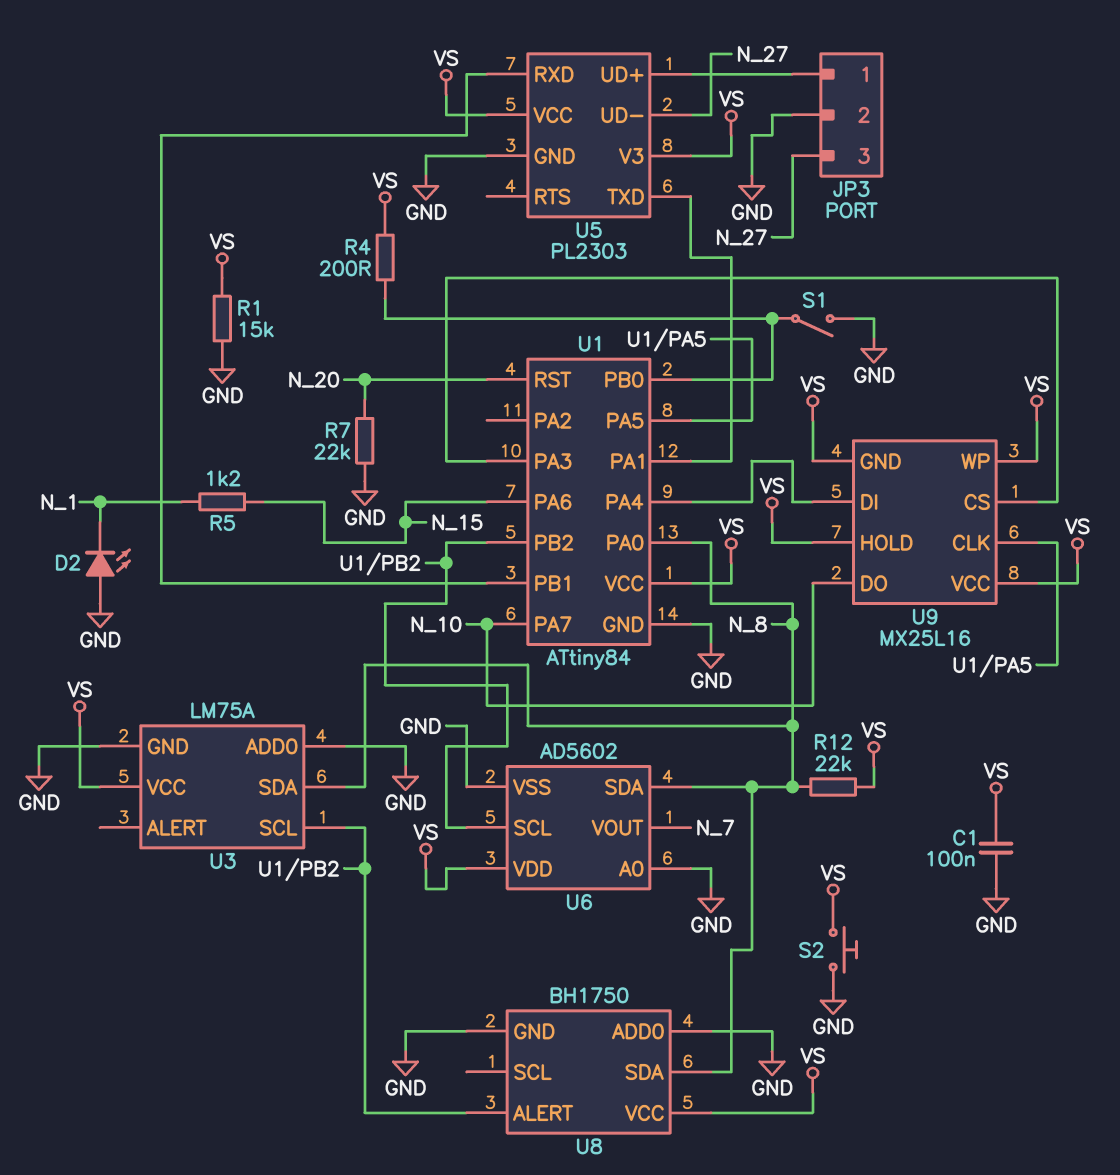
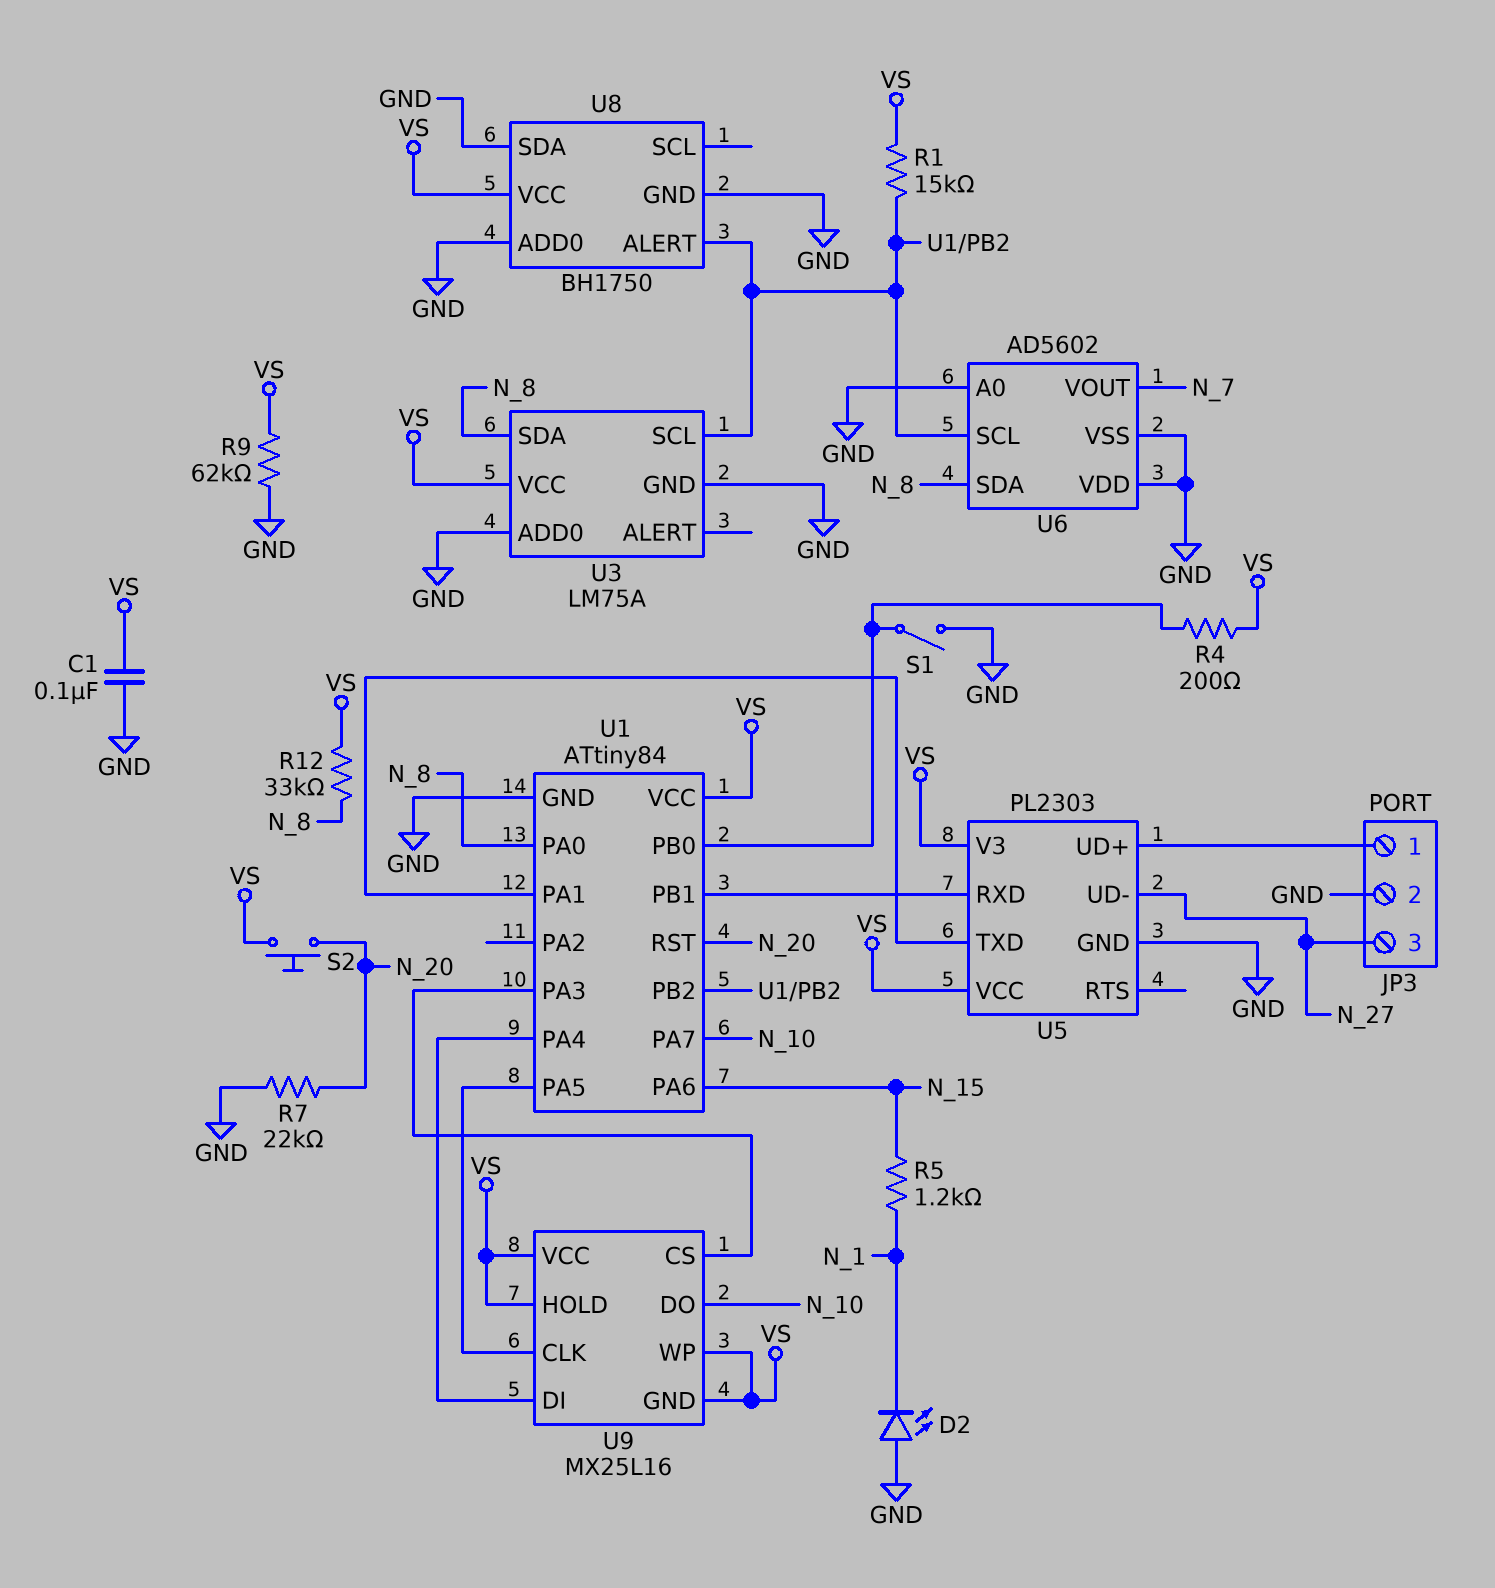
R1: 15k (GND, VS) -> 15k (U1/PB2, VS)
R9: none -> 62k (GND, VS)
R12: 22k (N_8, VS) -> 33k (N_8, VS)
S2: button (GND, VS) -> button (N_20, VS)
U6 pin VDD: VS -> GND
U8 pin SDA: N_8 -> GND

